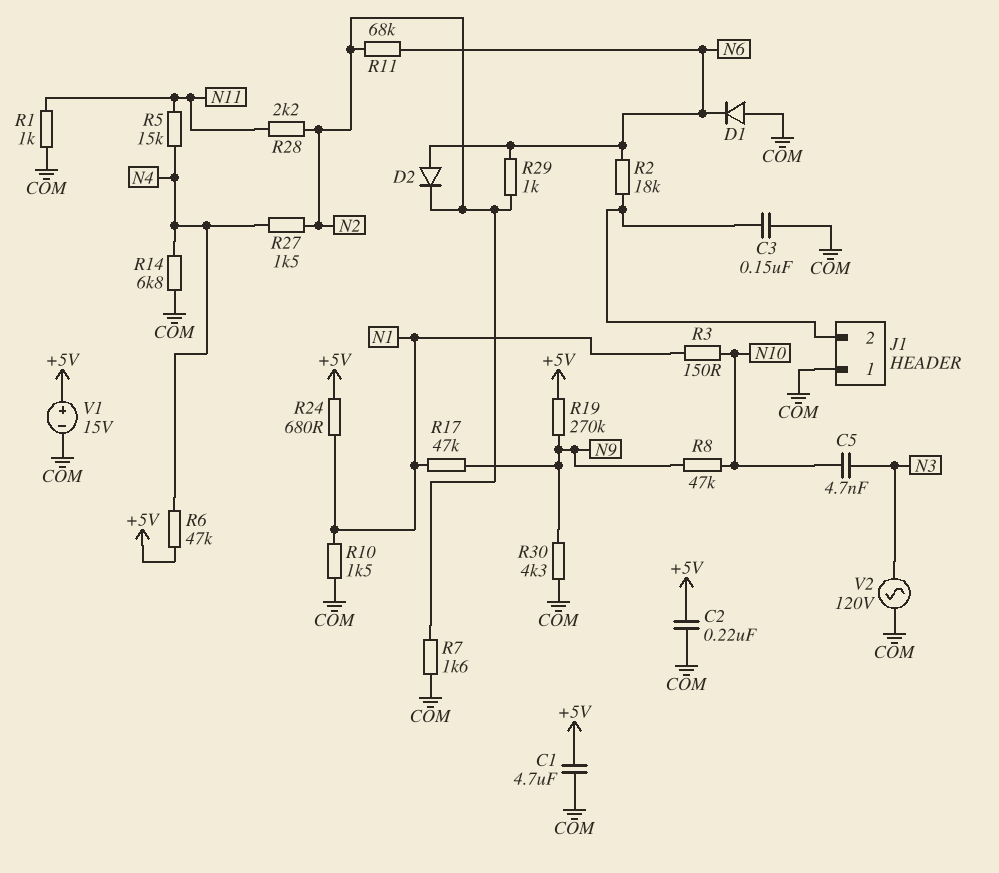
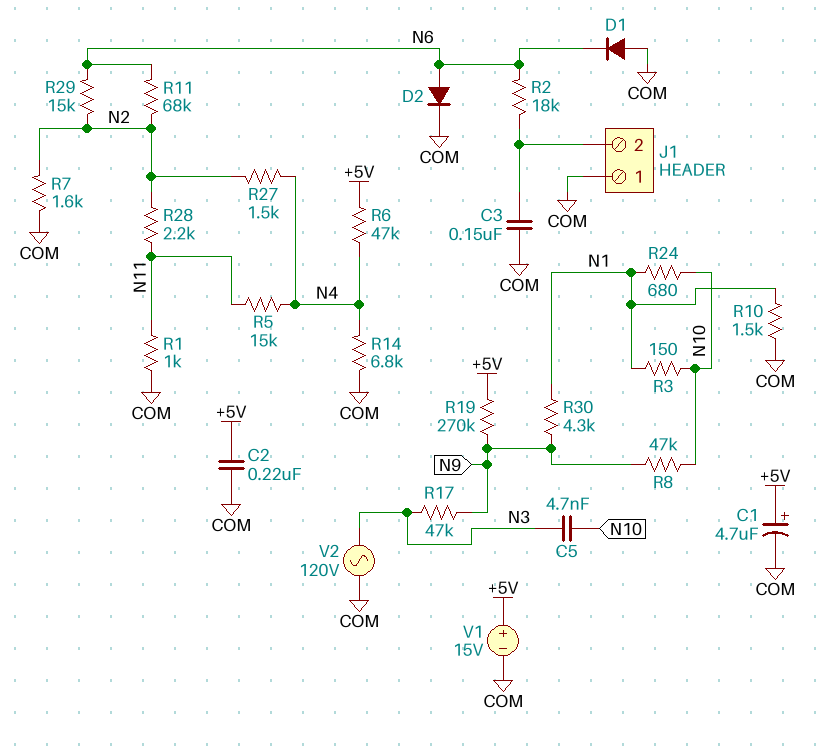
C1: 4.7uF (+5V, COM) -> 4.7uF (plus +5V, minus COM)
D2: diode (A N6, K N2) -> diode (A N6, K COM)
R17: 47k (N1, N9) -> 47k (N3, N9)
R24: 680 (+5V, N1) -> 680 (N1, N10)
R29: 1k (N2, N6) -> 15k (N2, N6)
R30: 4.3k (COM, N9) -> 4.3k (N1, N9)

